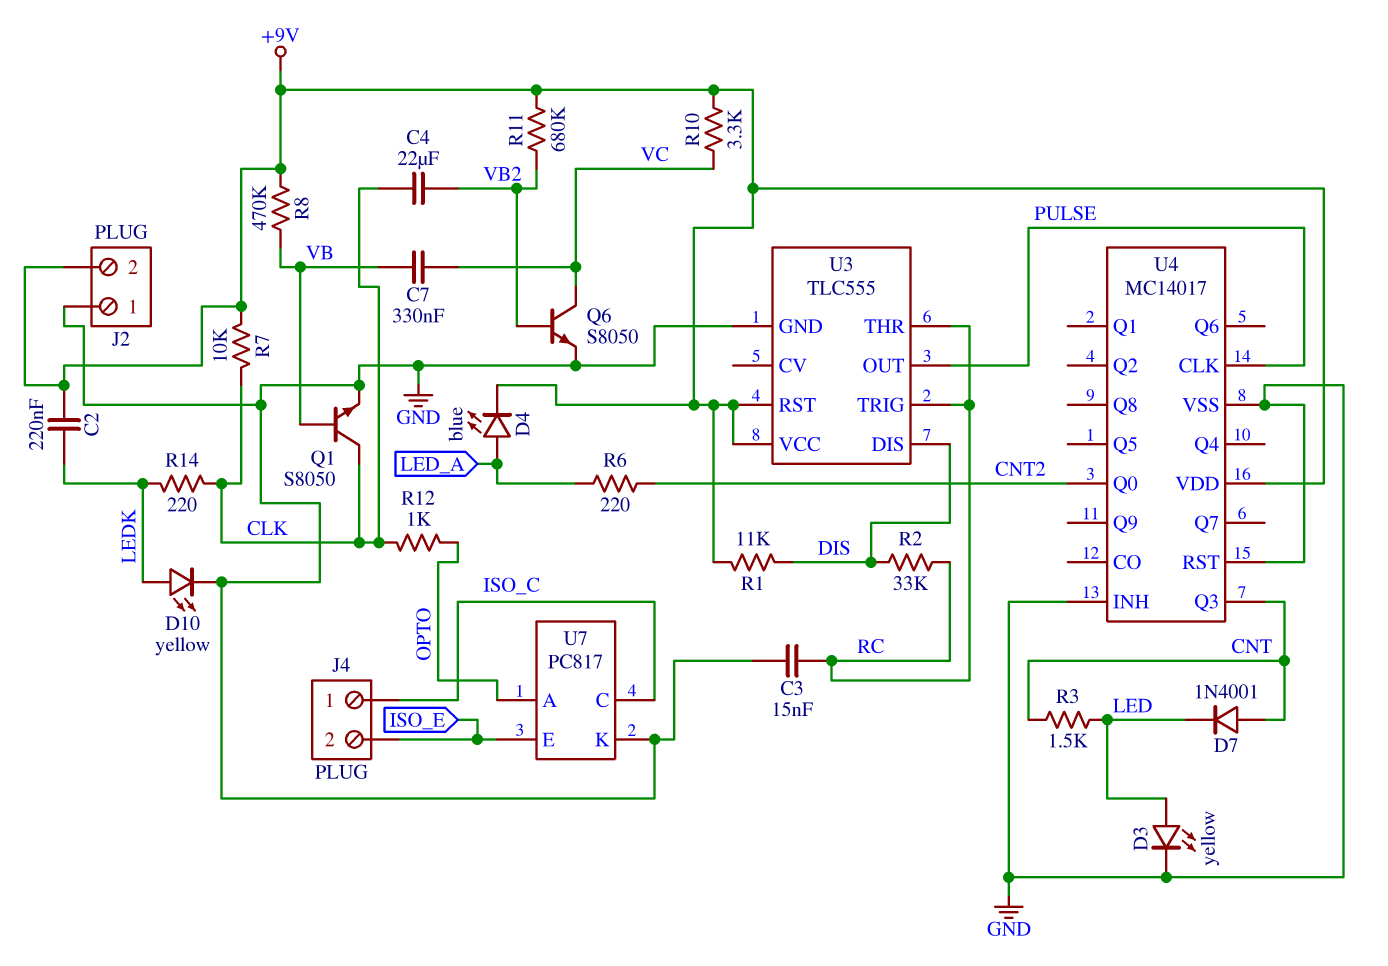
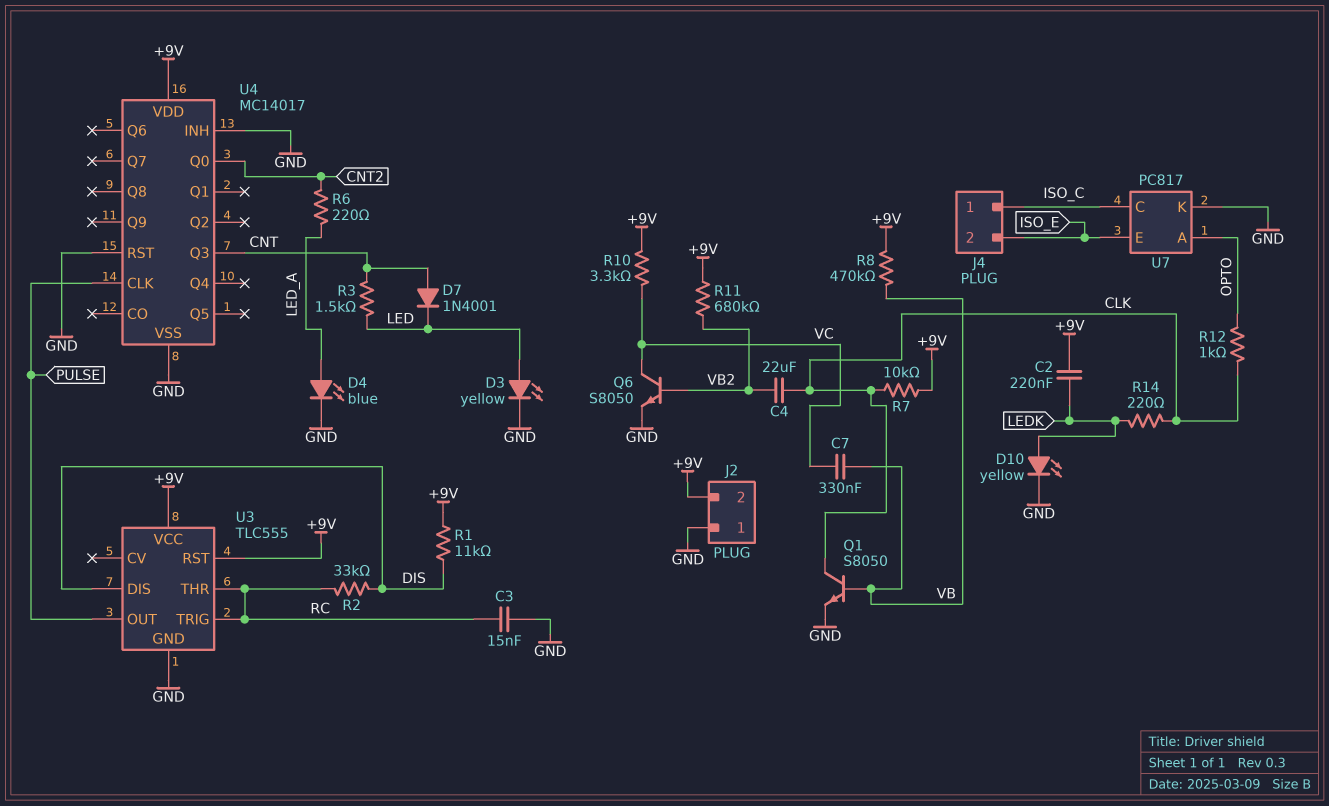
D4: LED blue (A LED_A, K +9V) -> LED blue (A LED_A, K GND)

